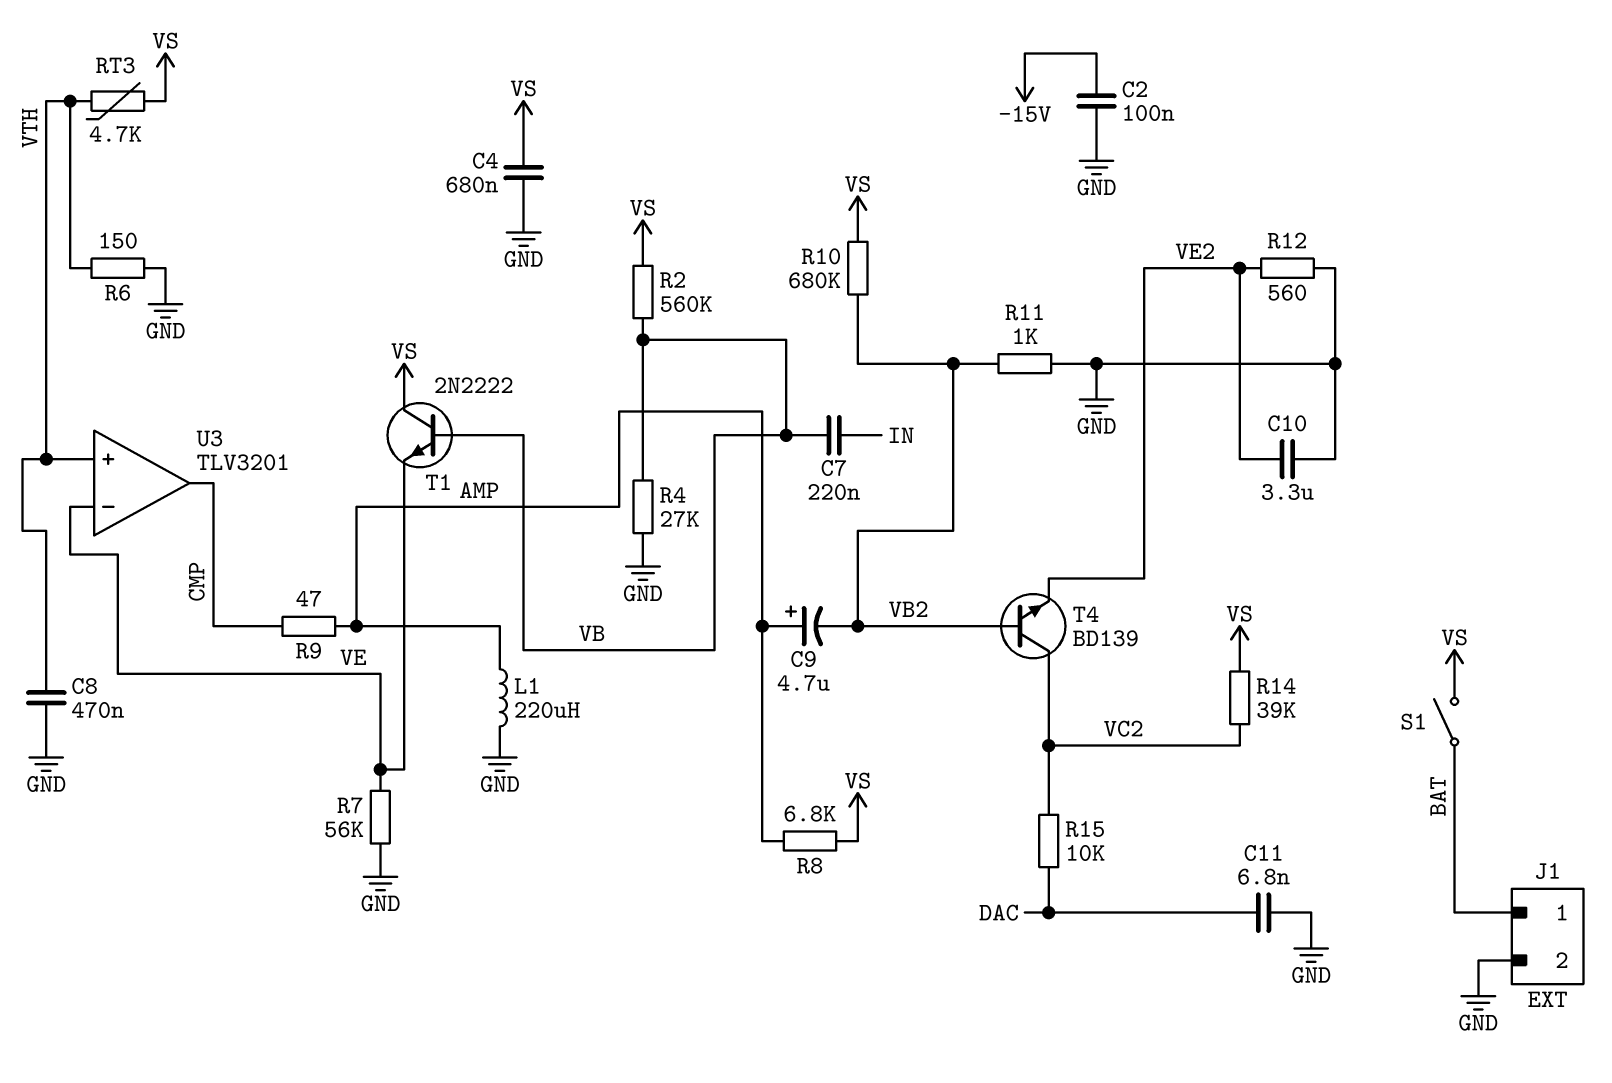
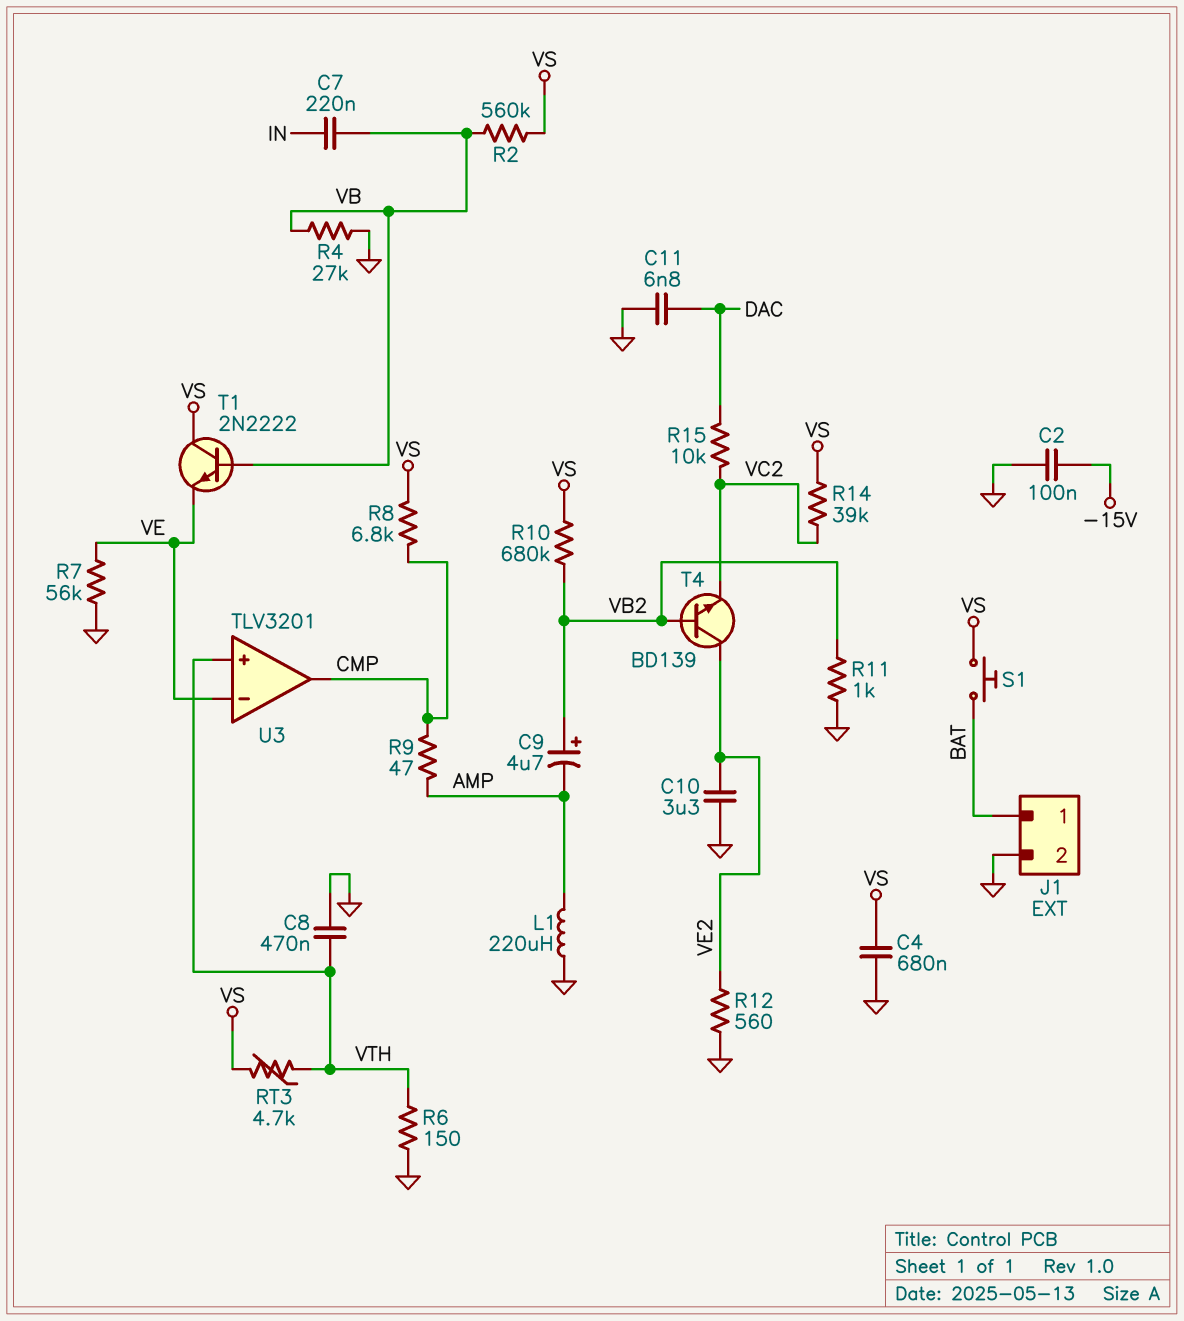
C9: 4.7uF (plus AMP, minus VB2) -> 4.7uF (plus VB2, minus AMP)
R8: 6.8k (AMP, VS) -> 6.8k (CMP, VS)
S1: switch (BAT, VS) -> button (BAT, VS)
T4: NPN BD139 (B VB2, C VC2, E VE2) -> NPN BD139 (B VB2, C VE2, E VC2)

